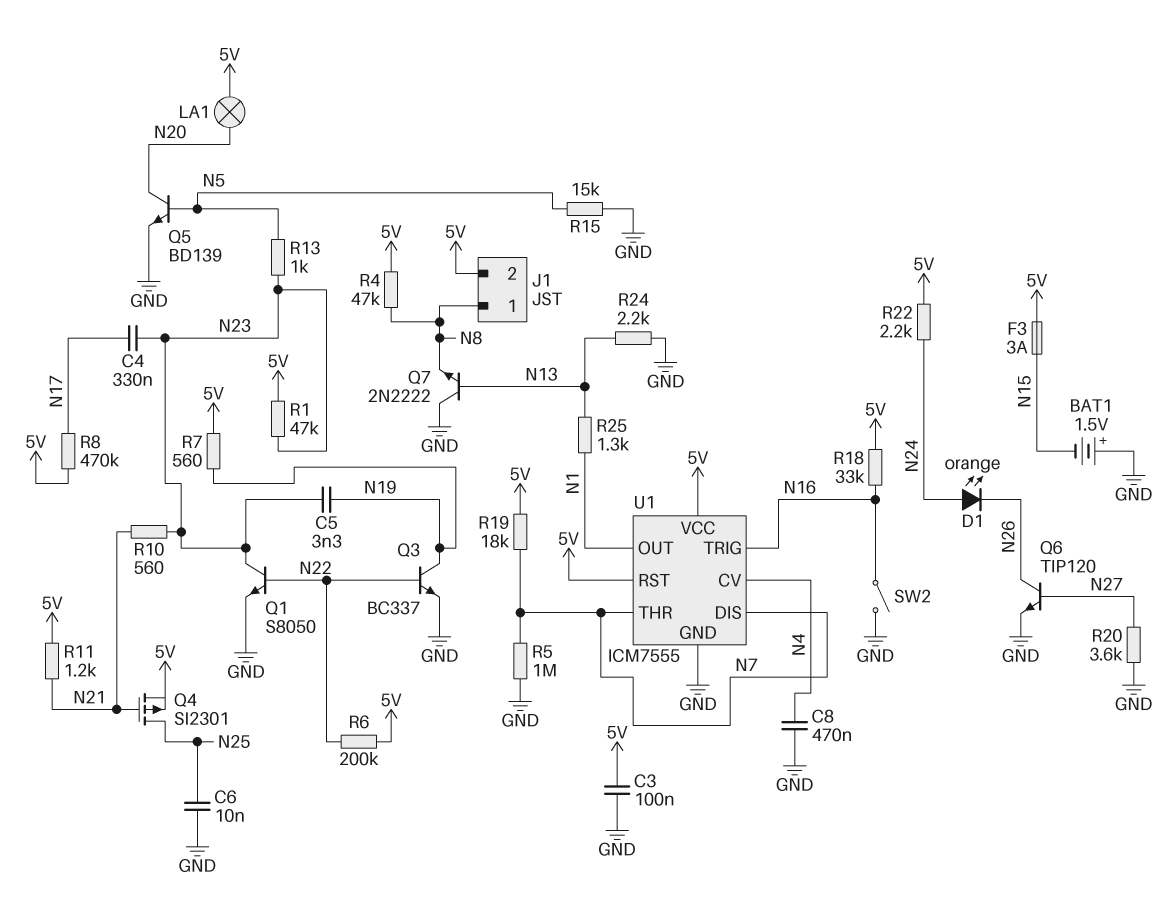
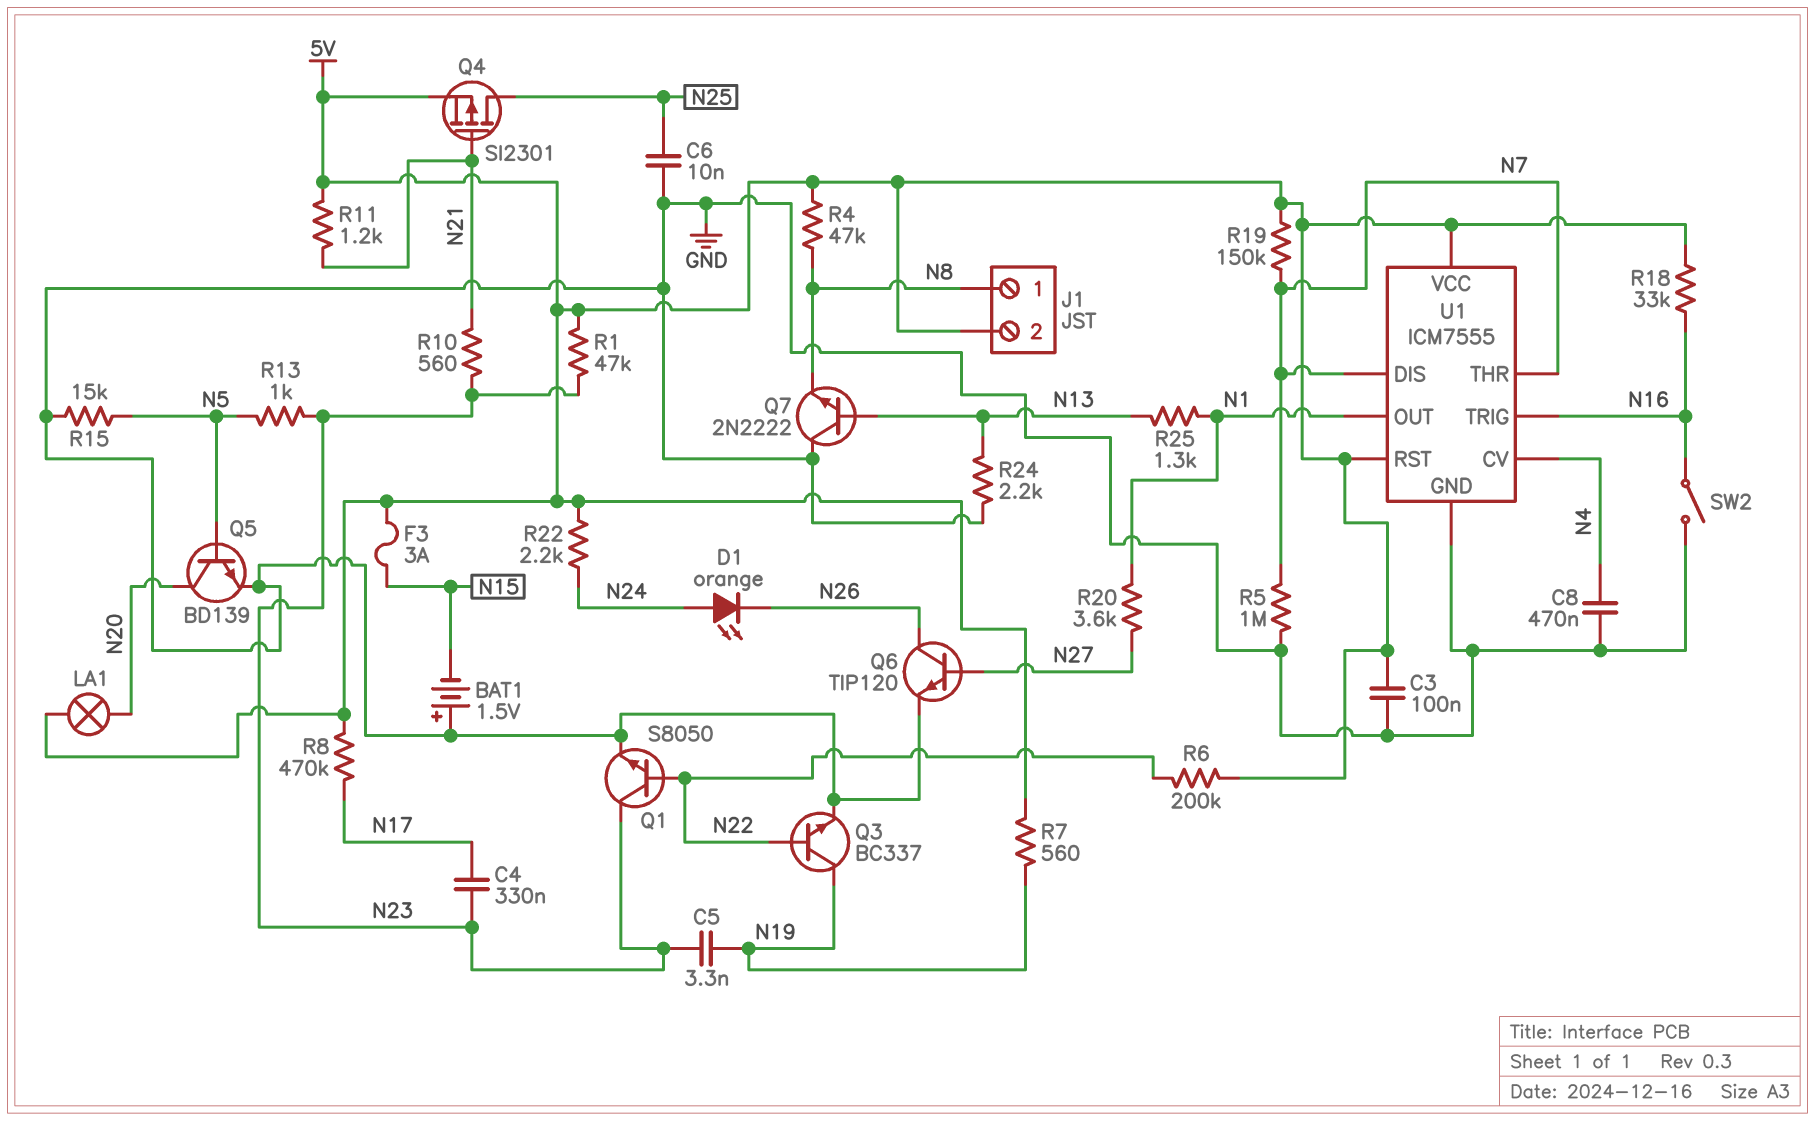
R19: 18k (5V, N7) -> 150k (5V, N7)
R20: 3.6k (GND, N27) -> 3.6k (N1, N27)

